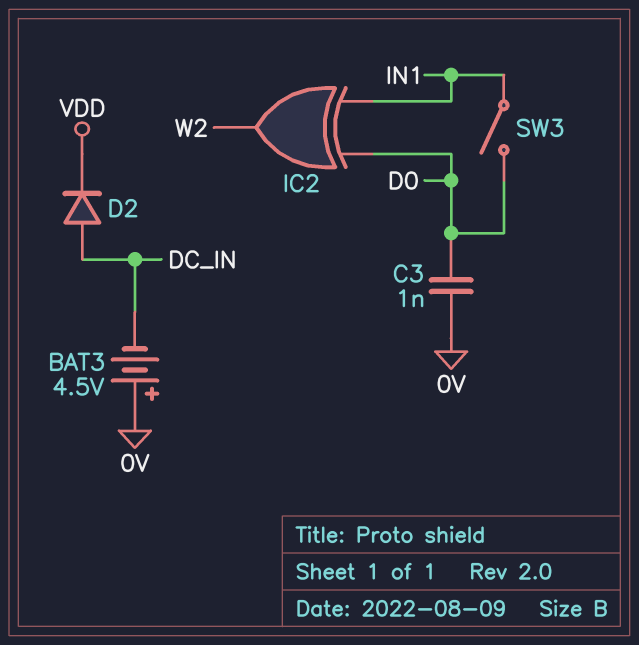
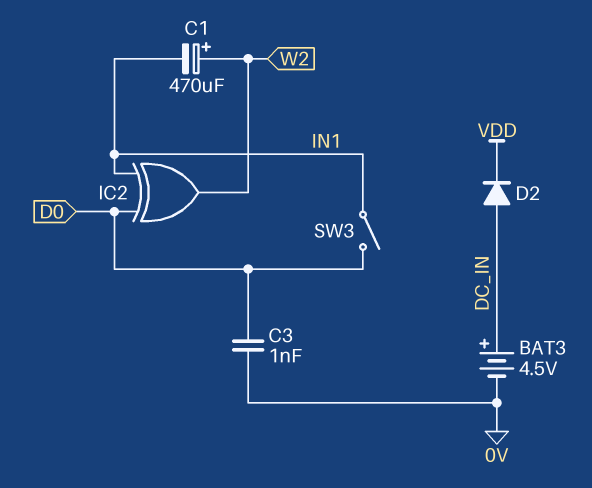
BAT3: 4.5V (plus 0V, minus DC_IN) -> 4.5V (plus DC_IN, minus 0V)
C1: none -> 470uF (plus W2, minus IN1)

